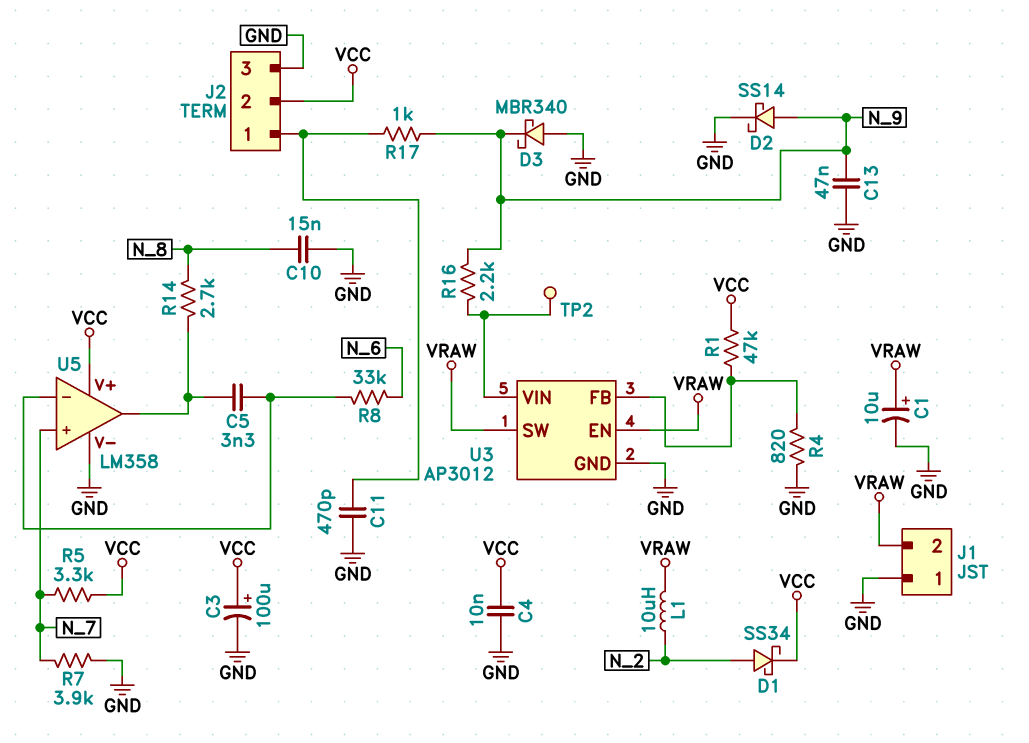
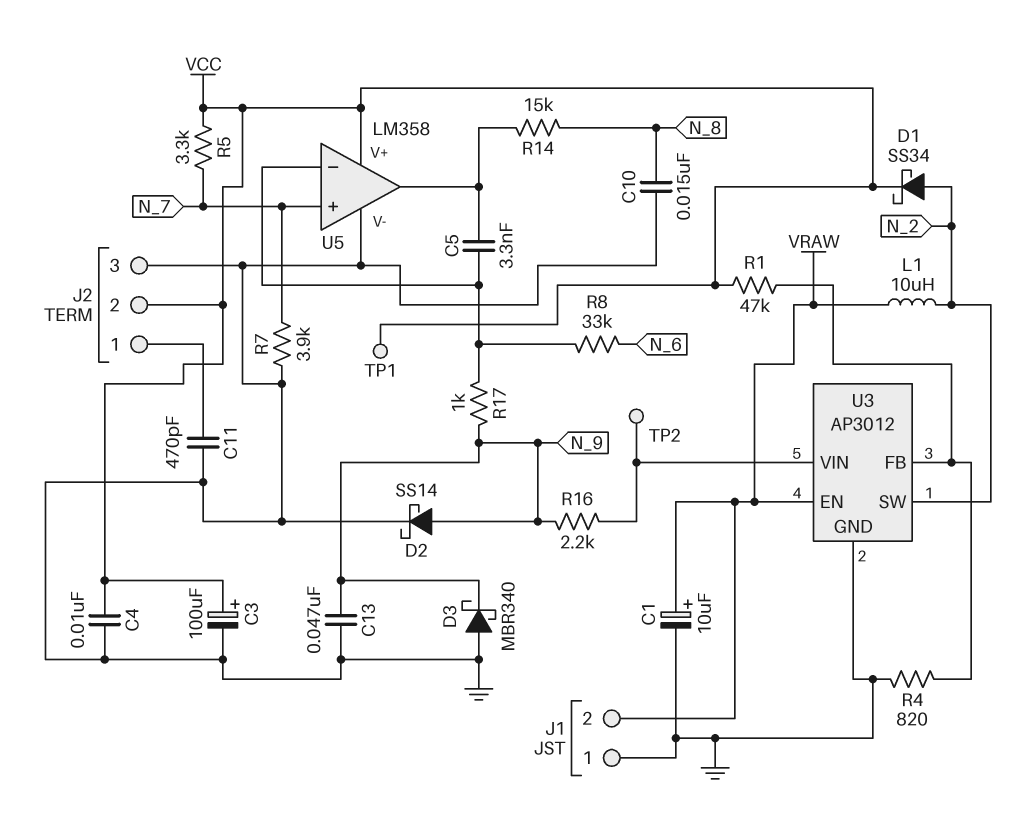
R14: 2.7k (N_8, U5/out) -> 15k (N_8, U5/out)
R17: 1k (J2/1, N_9) -> 1k (N_9, U5/in-)
TP1: none -> test point (VCC)
U3 pin SW: VRAW -> N_2

